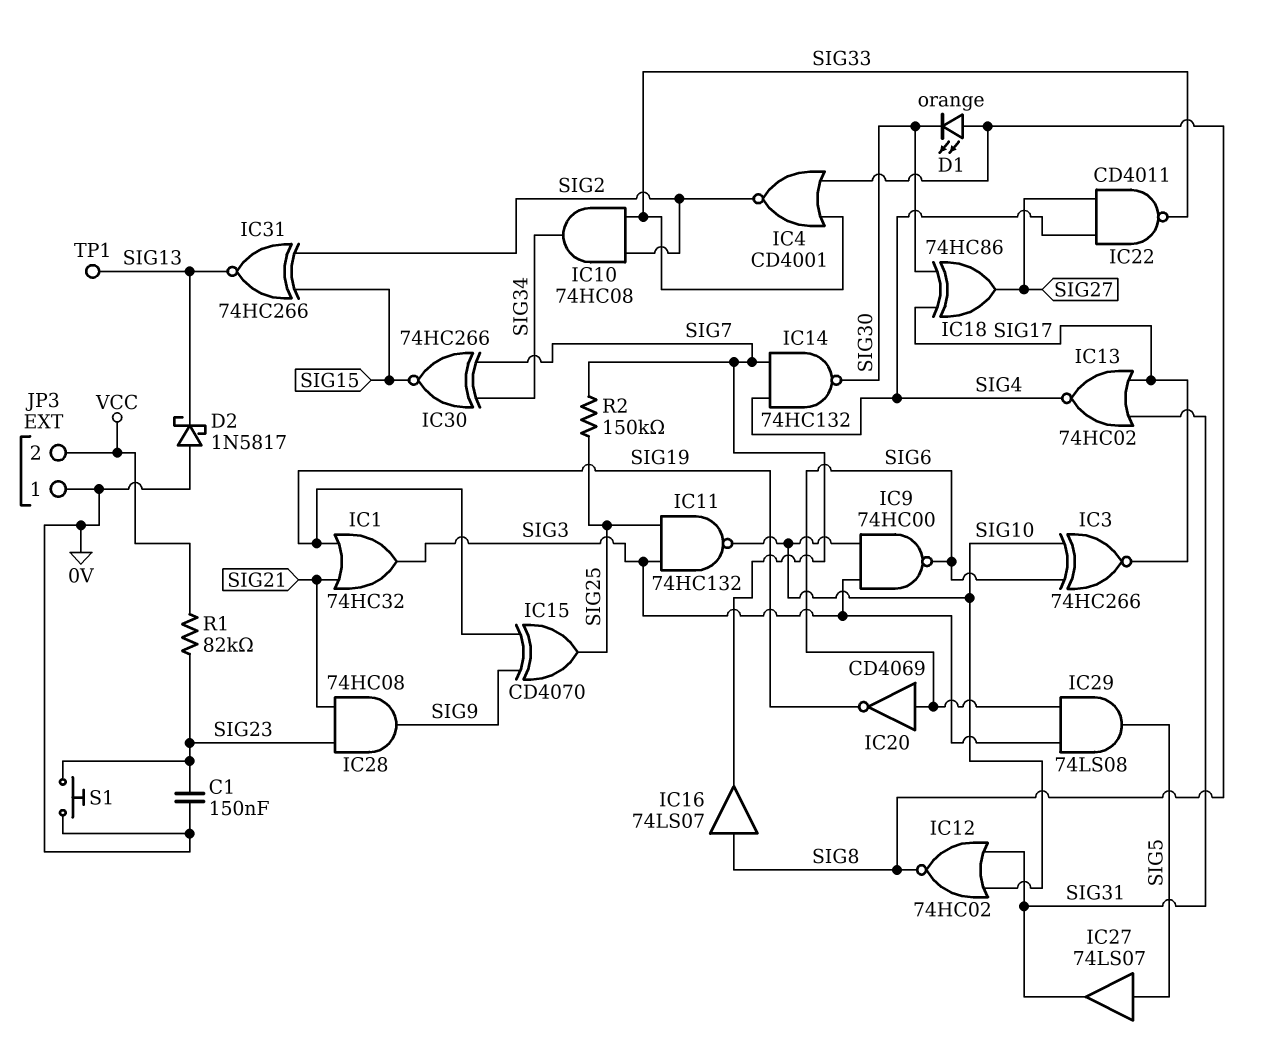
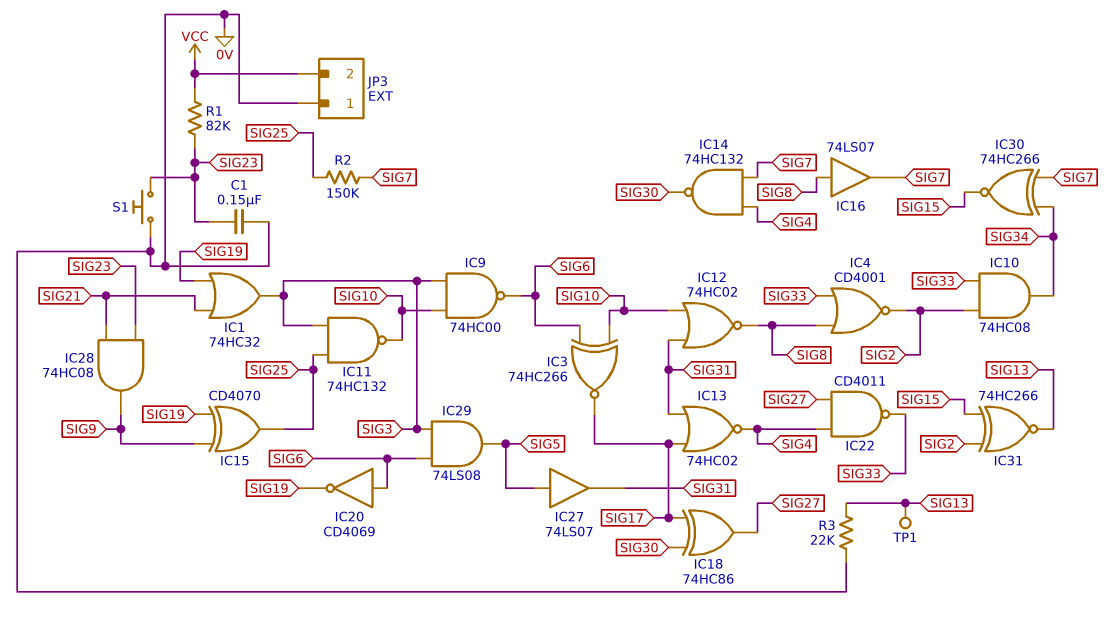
D1: LED orange (A SIG8, K SIG30) -> none
D2: schottky 1N5817 (A 0V, K SIG13) -> none
R3: none -> 22k (0V, SIG13)

